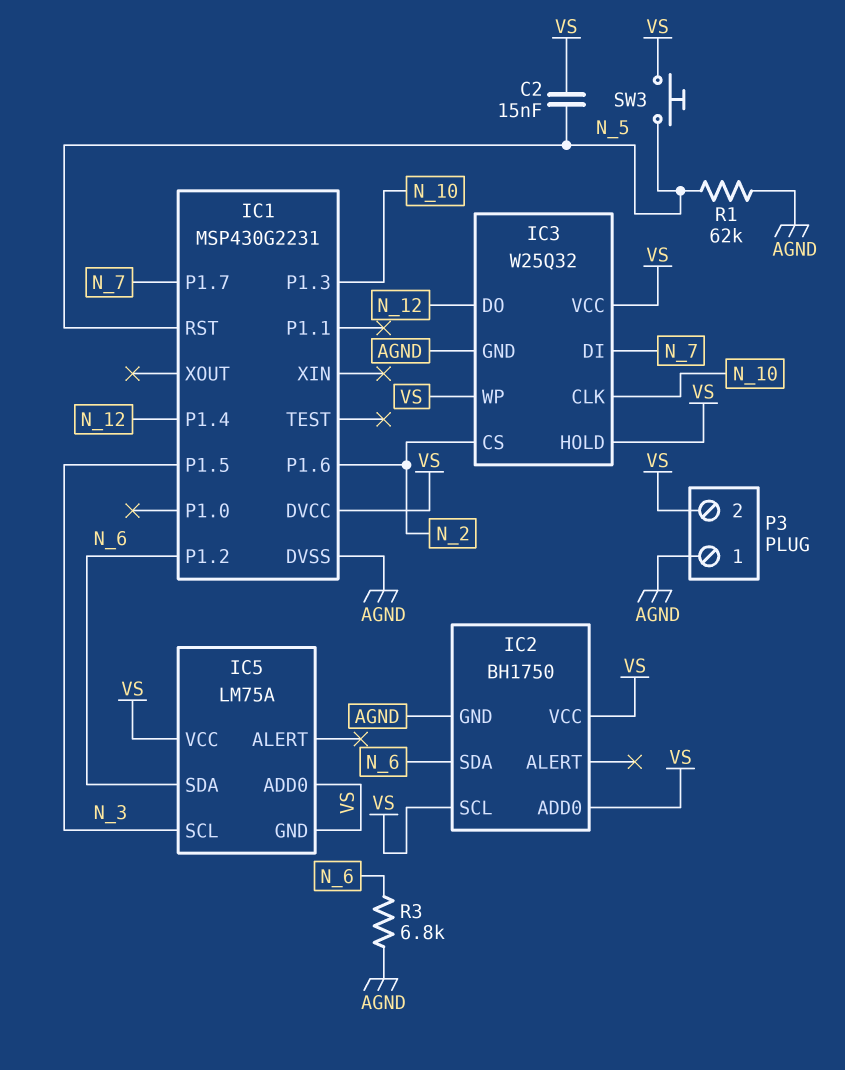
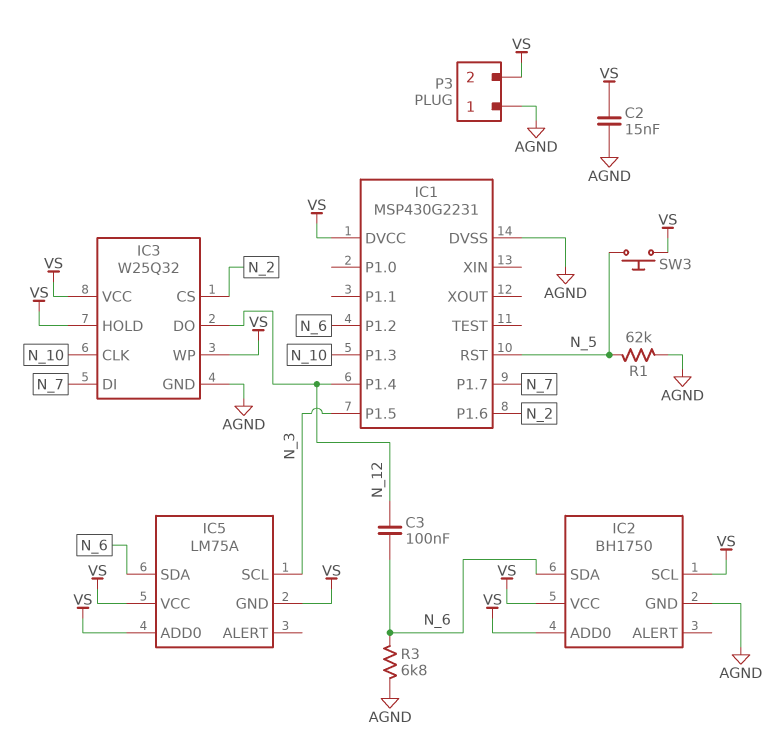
C2: 15nF (N_5, VS) -> 15nF (AGND, VS)
C3: none -> 100nF (N_6, N_12)

